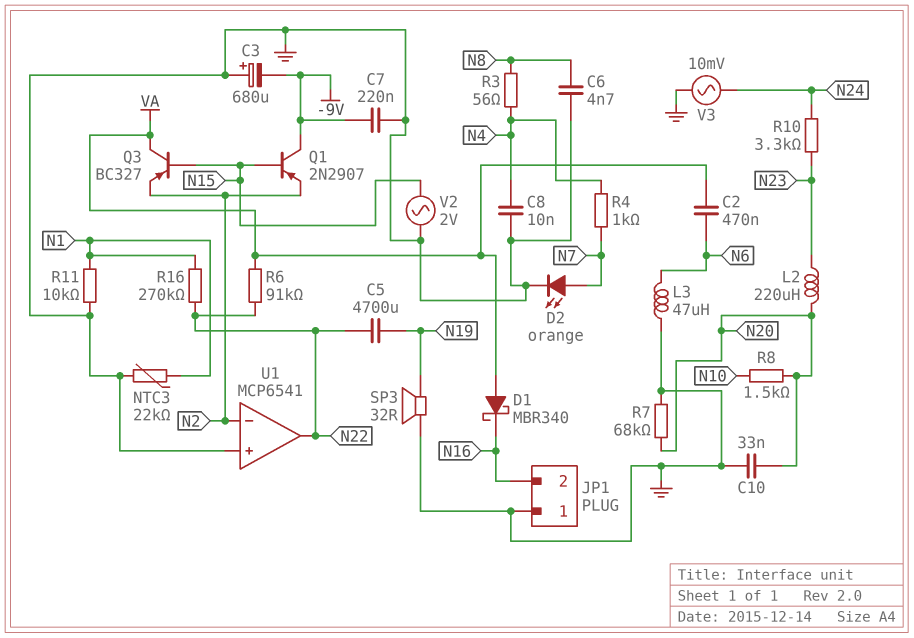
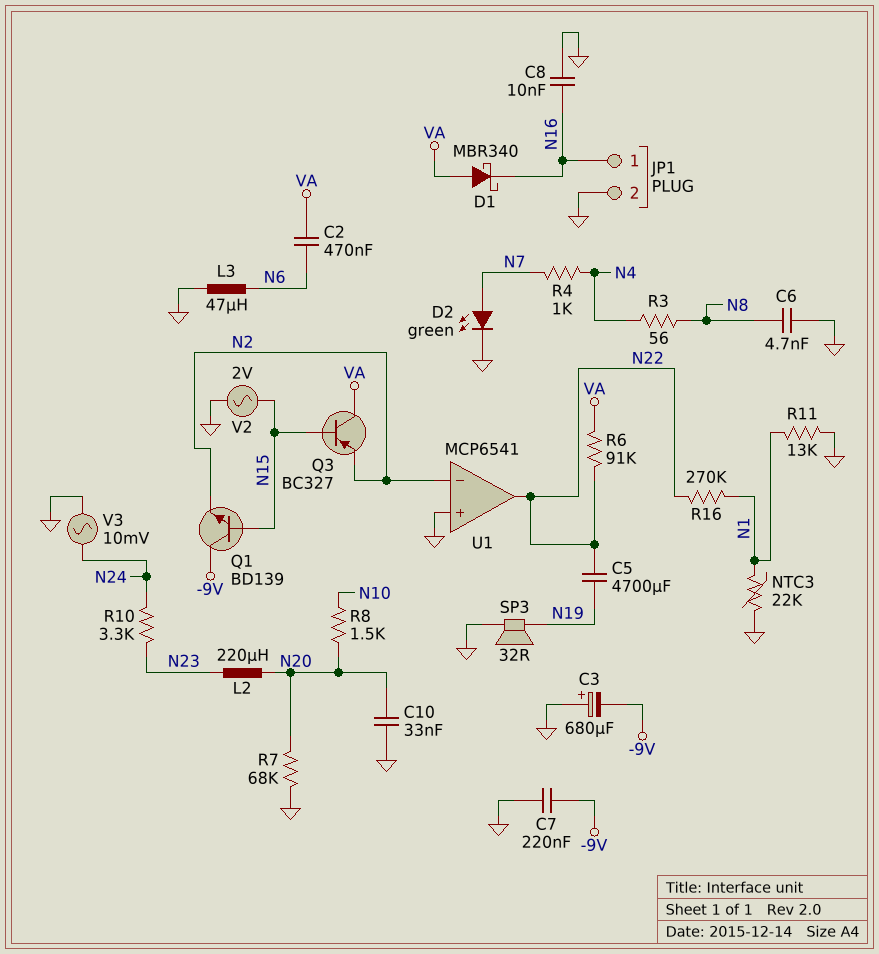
C8: 10nF (GND, N4) -> 10nF (GND, N16)
D2: LED orange (A N7, K GND) -> LED green (A N7, K GND)
JP1 pin 1: GND -> N16
JP1 pin 2: N16 -> GND
Q1: PNP 2N2907 (B N15, C -9V, E N2) -> NPN BD139 (B N15, C -9V, E N2)
R11: 10k (GND, N1) -> 13k (GND, N1)

